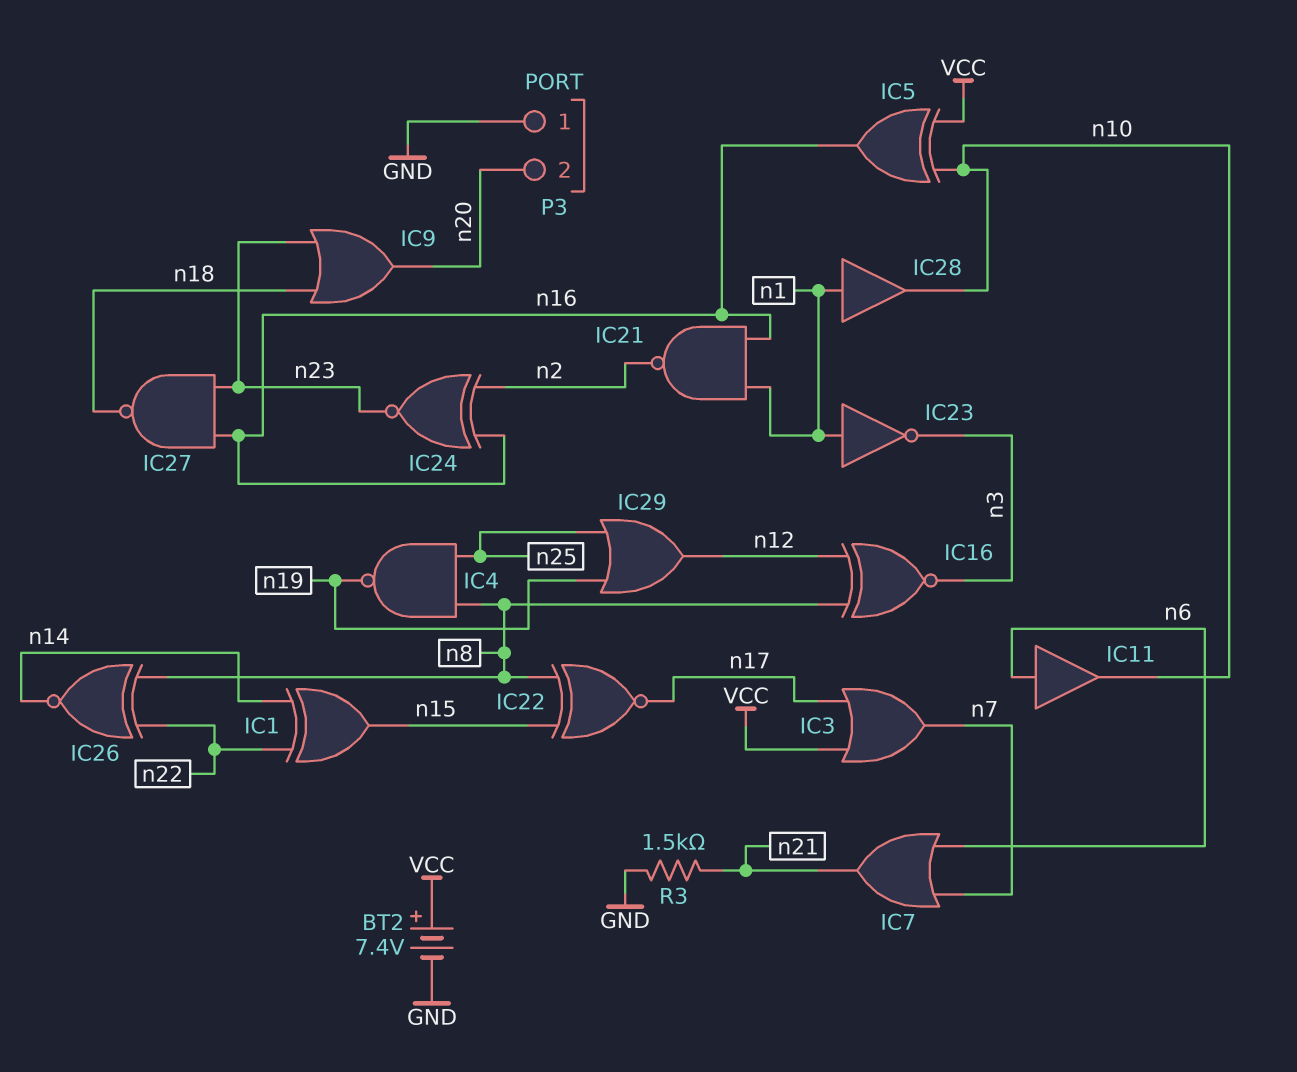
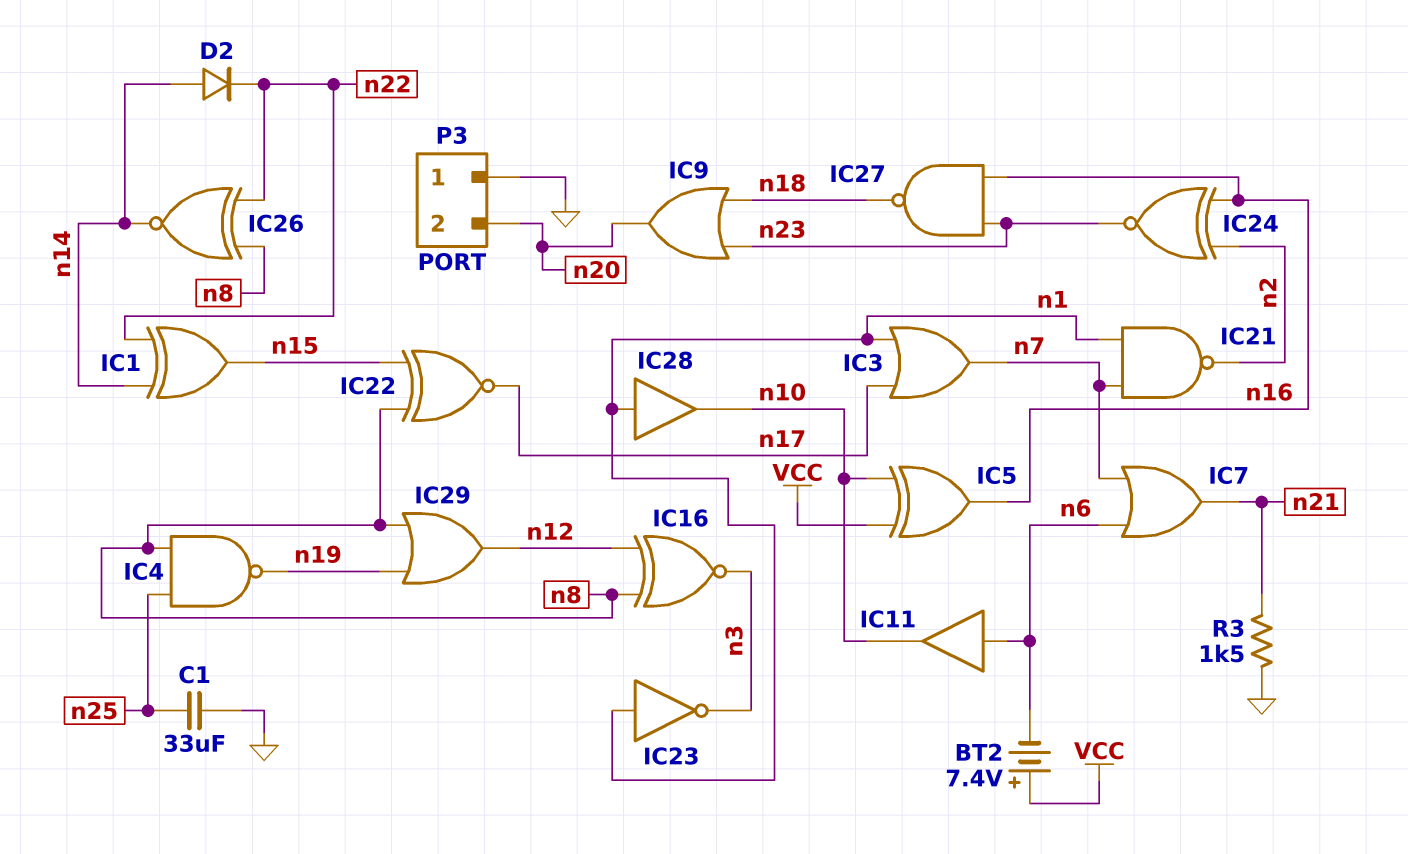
BT2: 7.4V (plus VCC, minus GND) -> 7.4V (plus VCC, minus n6)
C1: none -> 33uF (GND, n25)
D2: none -> diode (A n14, K n22)
IC3: OR (in VCC, in n17, out n7) -> OR (in n1, in n17, out n7)
IC21: NAND (in n1, in n16, out n2) -> NAND (in n1, in n7, out n2)
IC29: OR (in n19, in n25, out n12) -> OR (in n8, in n19, out n12)

